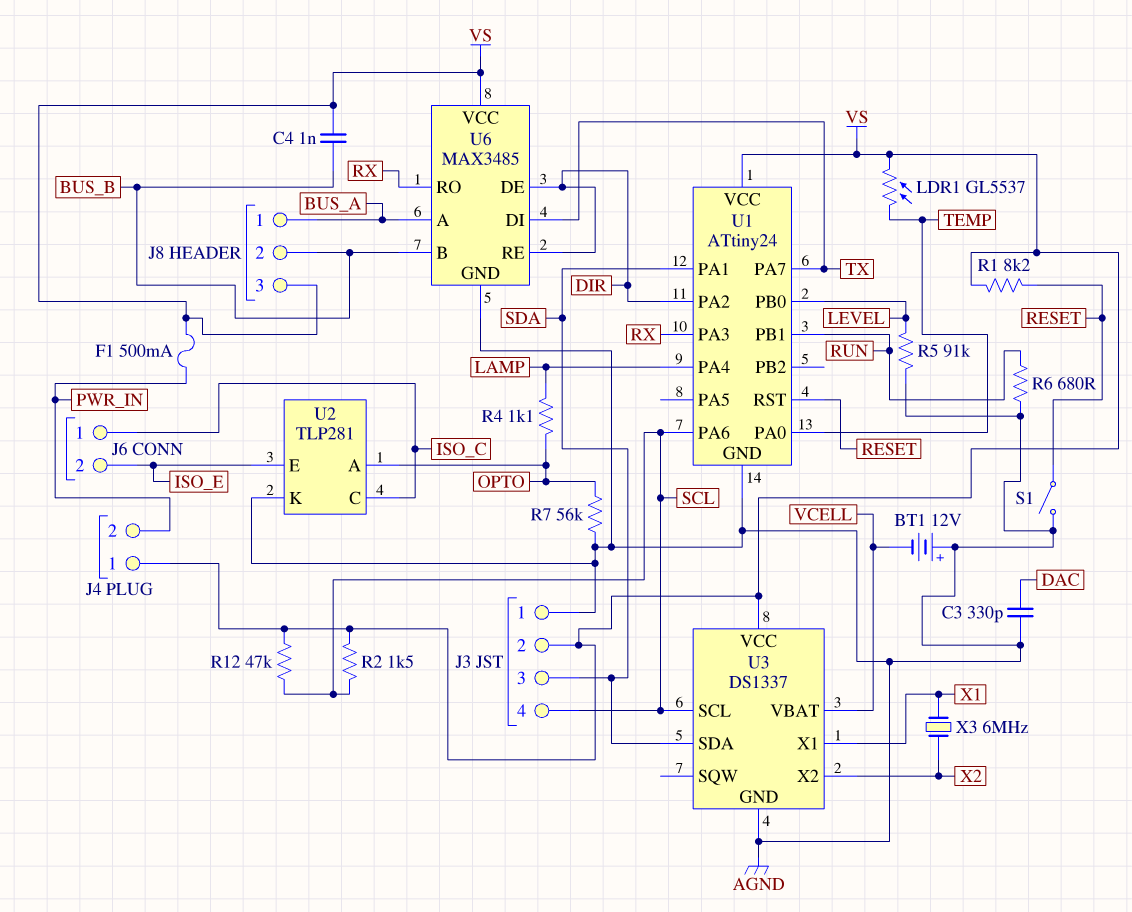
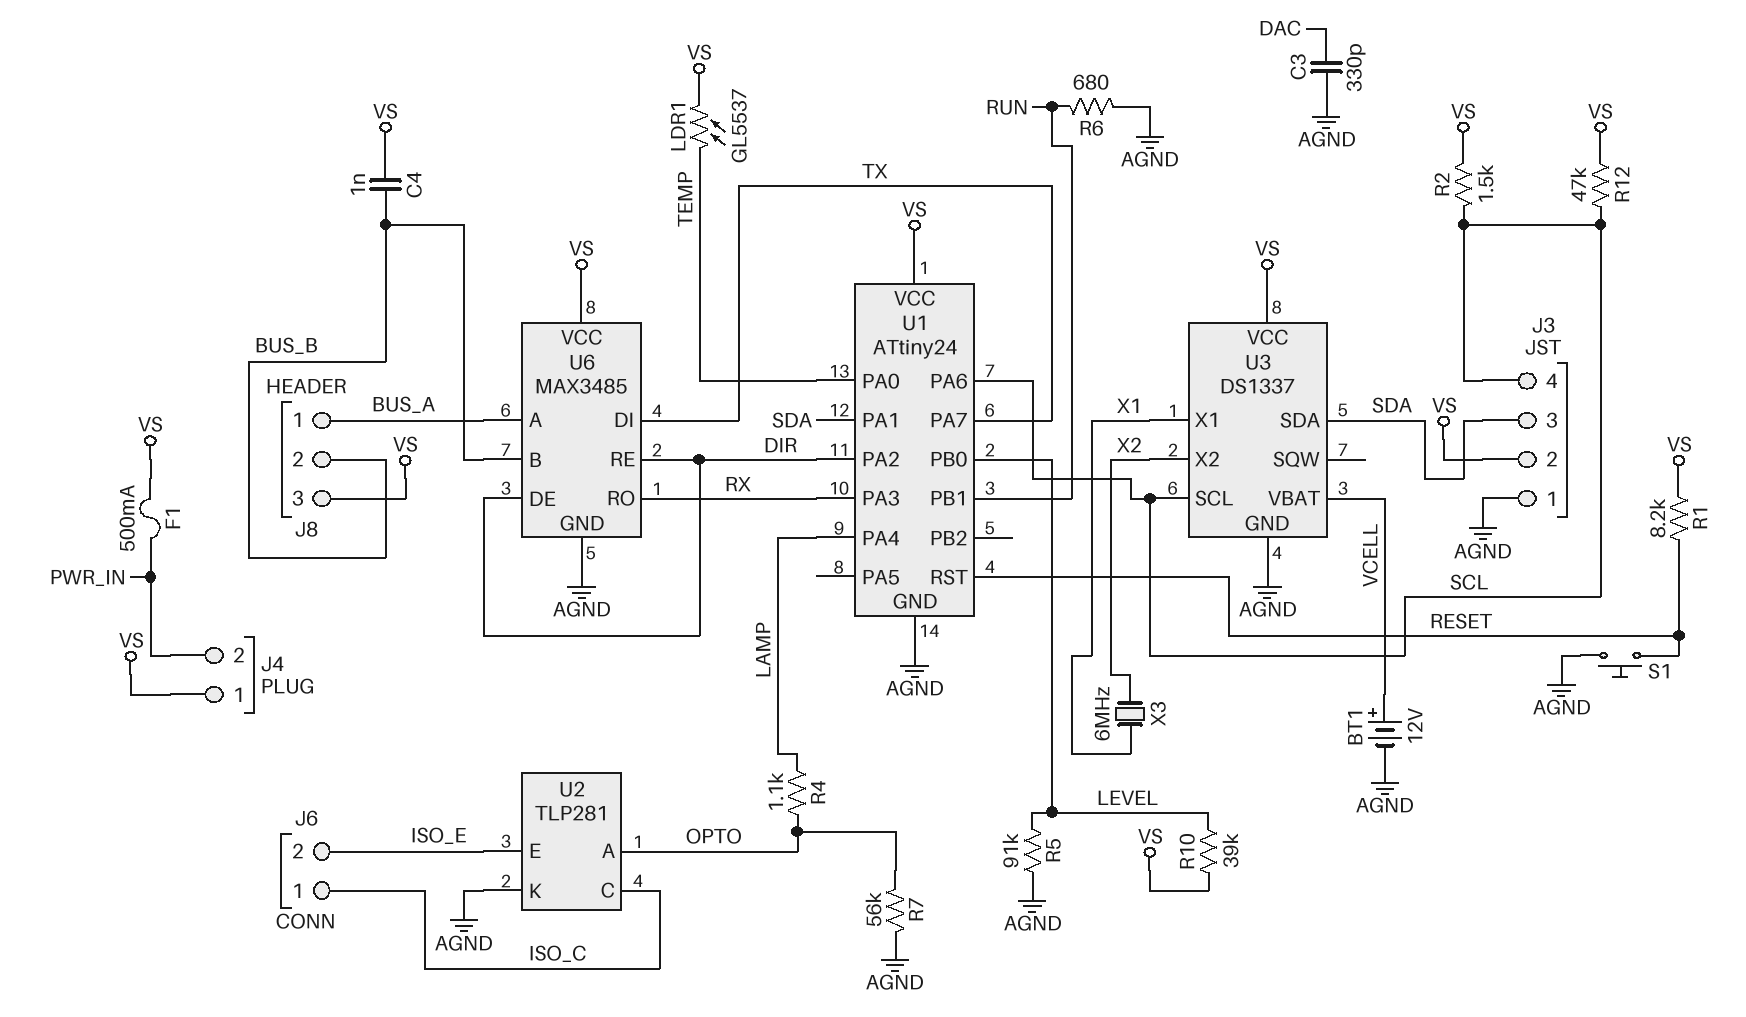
BT1: 12V (plus AGND, minus VCELL) -> 12V (plus VCELL, minus AGND)
R10: none -> 39k (LEVEL, VS)
S1: switch (AGND, RESET) -> button (AGND, RESET)

